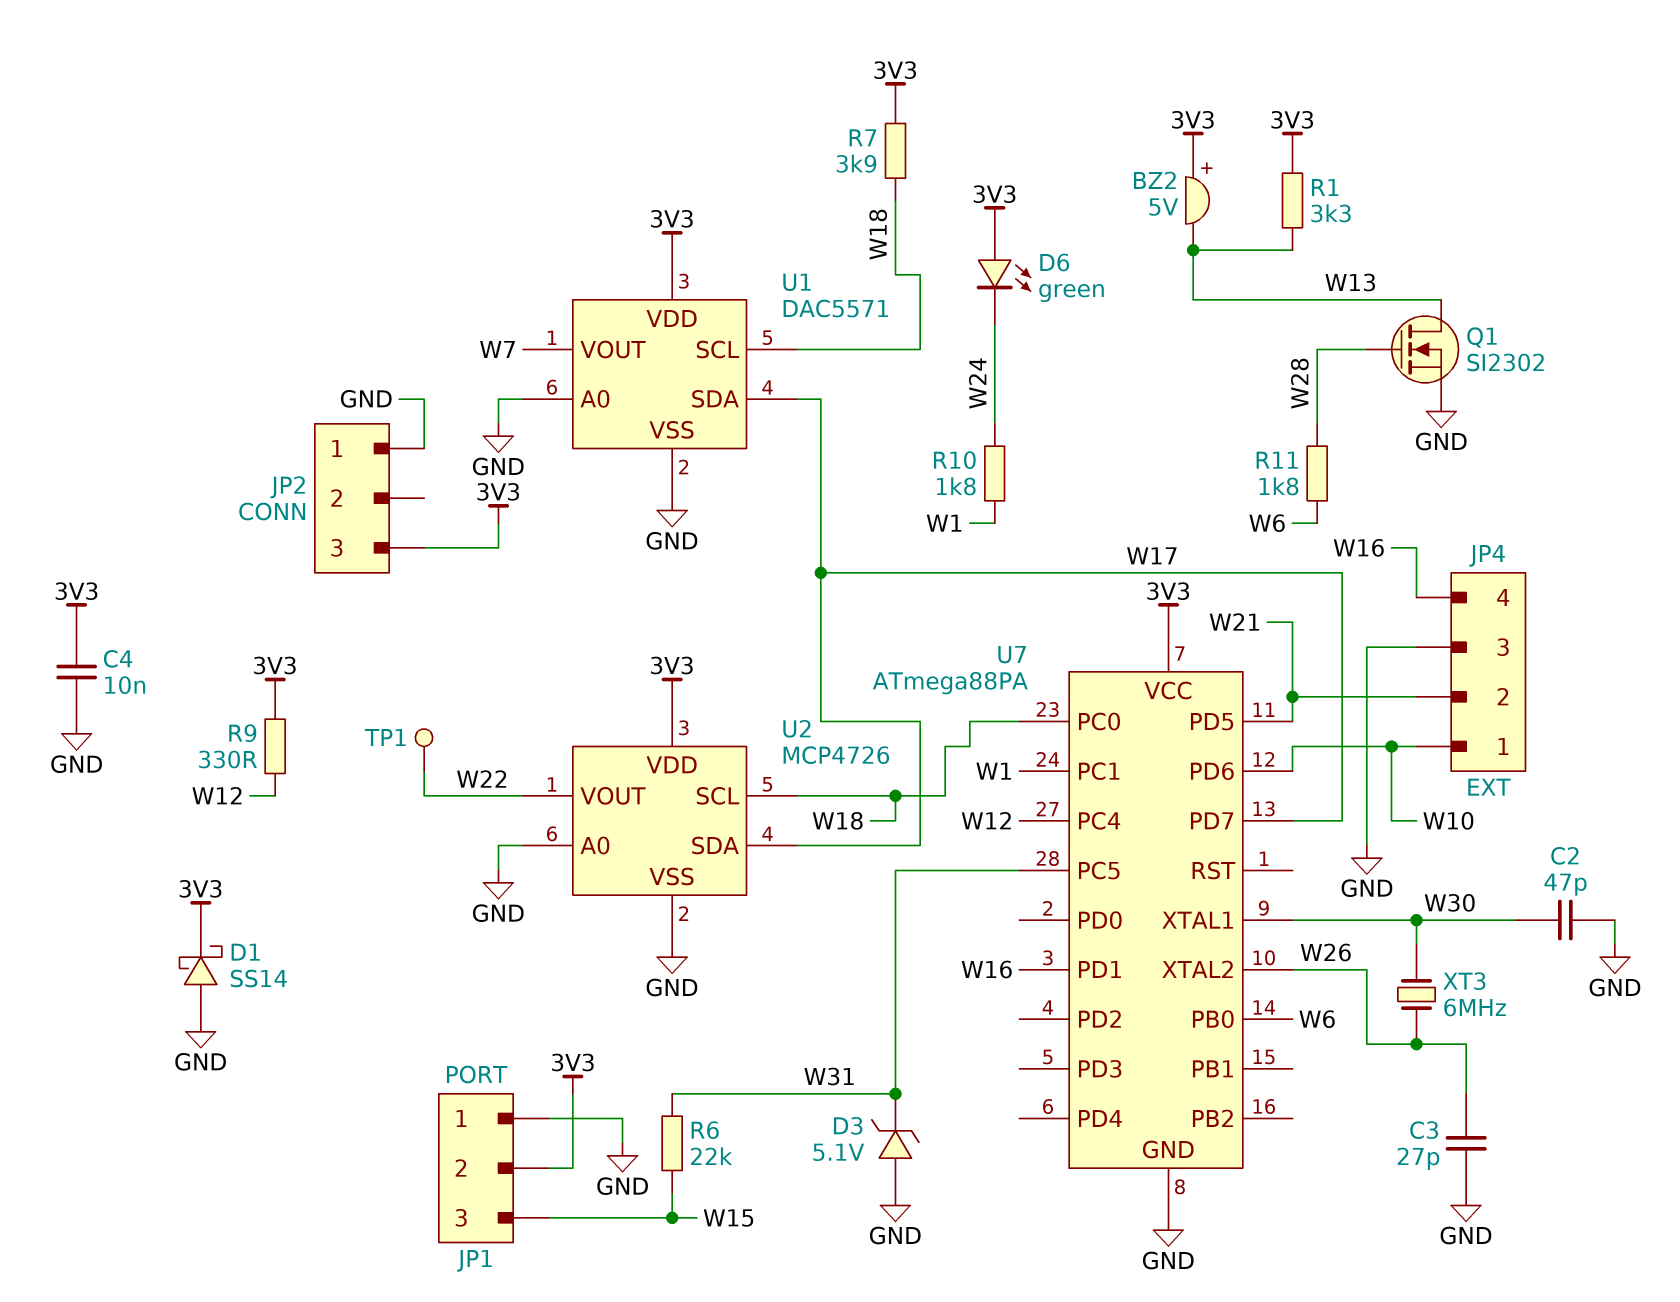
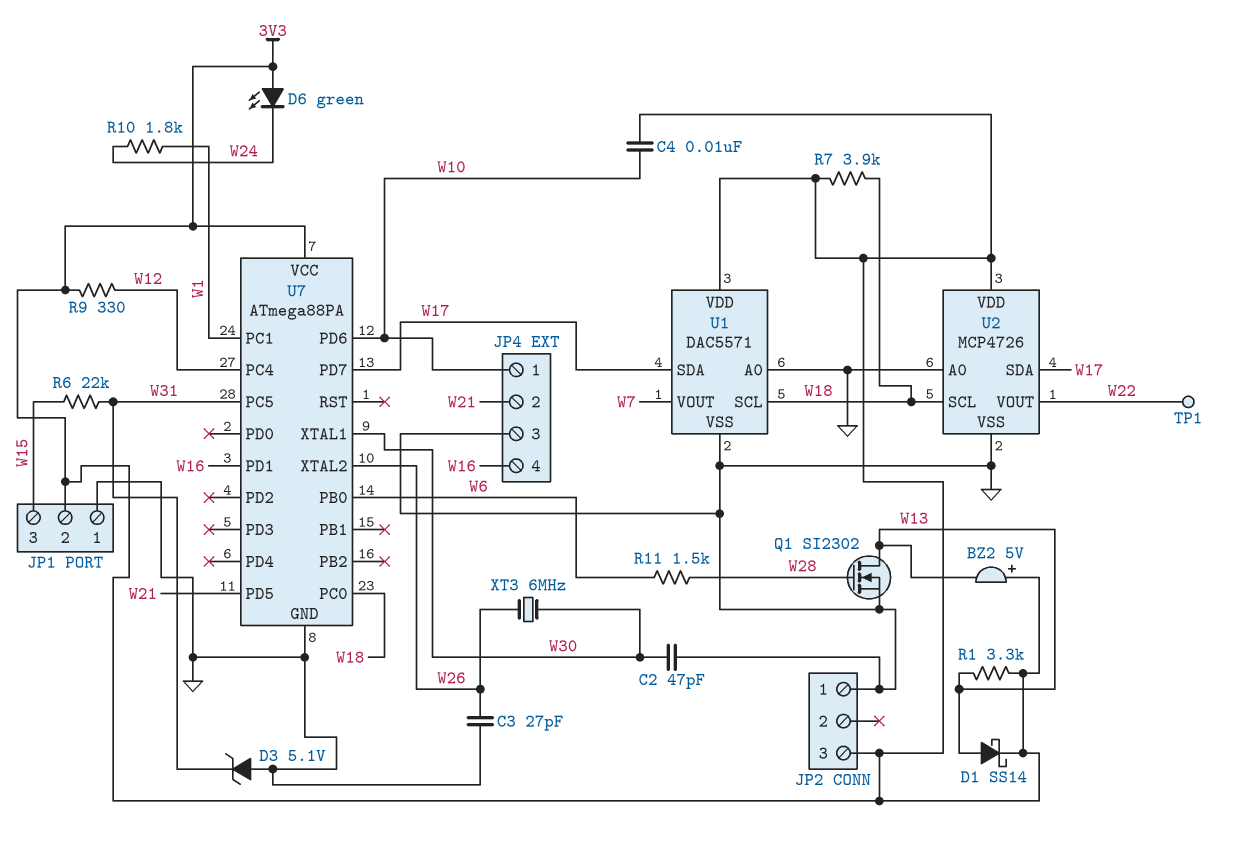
C4: 10nF (3V3, GND) -> 10nF (3V3, W10)
D1: schottky SS14 (A GND, K 3V3) -> schottky SS14 (A W13, K 3V3)
R11: 1.8k (W6, W28) -> 1.5k (W6, W28)

